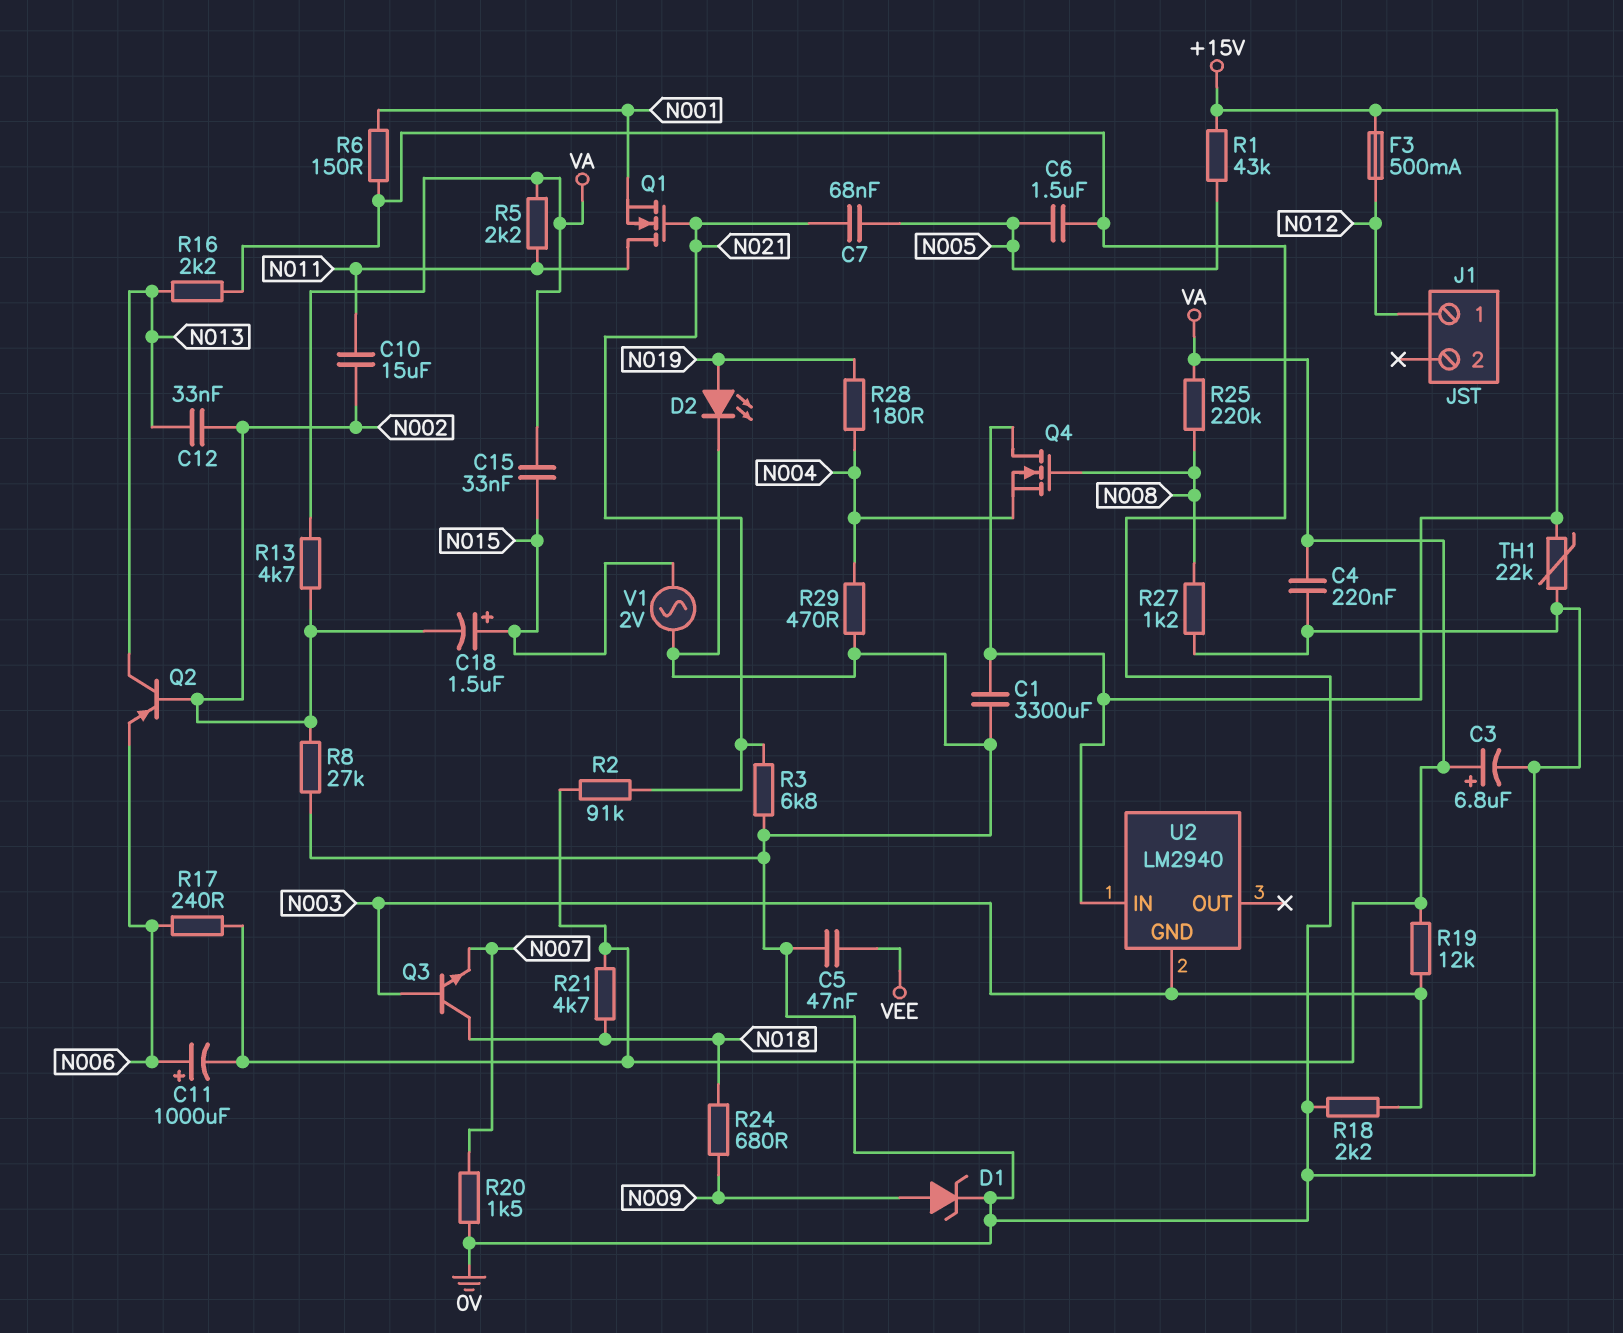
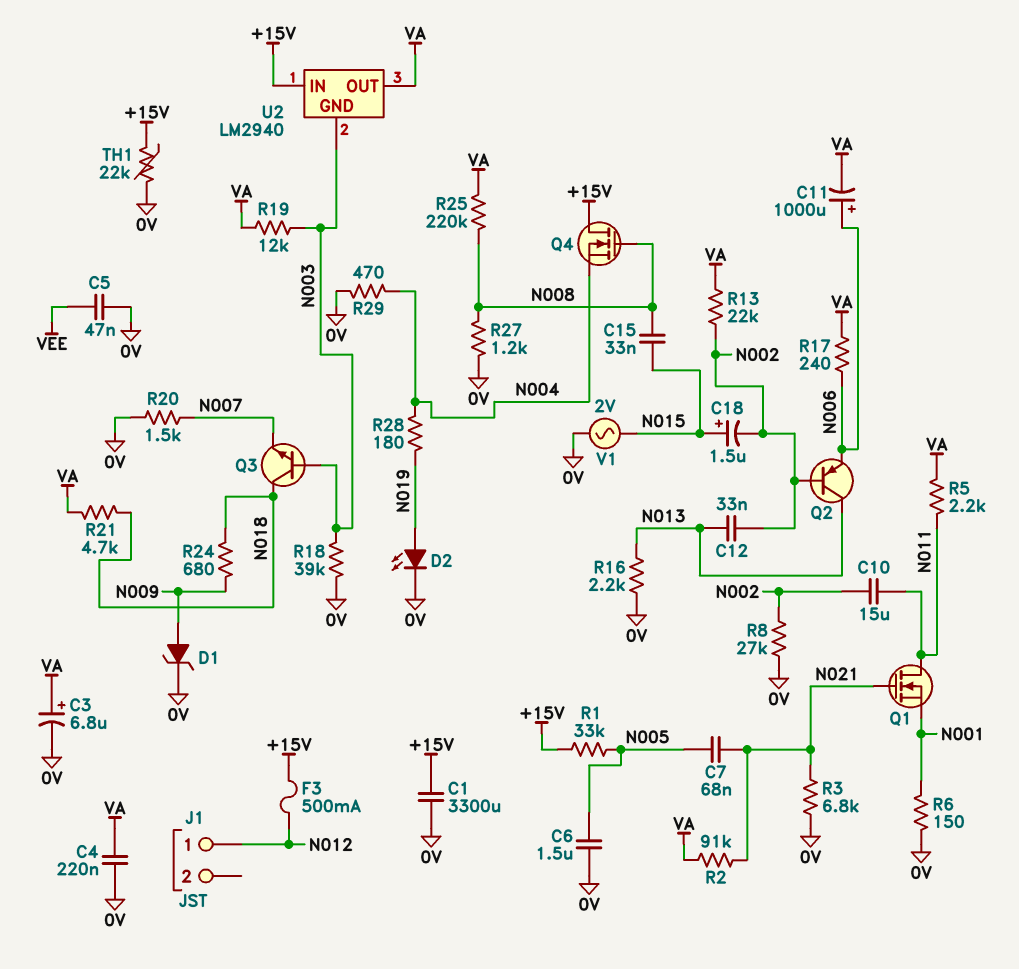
C15: 33nF (N015, VA) -> 33nF (N008, N015)
R1: 43k (+15V, N005) -> 33k (+15V, N005)
R13: 4.7k (N002, VA) -> 22k (N002, VA)
R18: 2.2k (0V, N003) -> 39k (0V, N003)
U2 pin OUT: none -> VA

